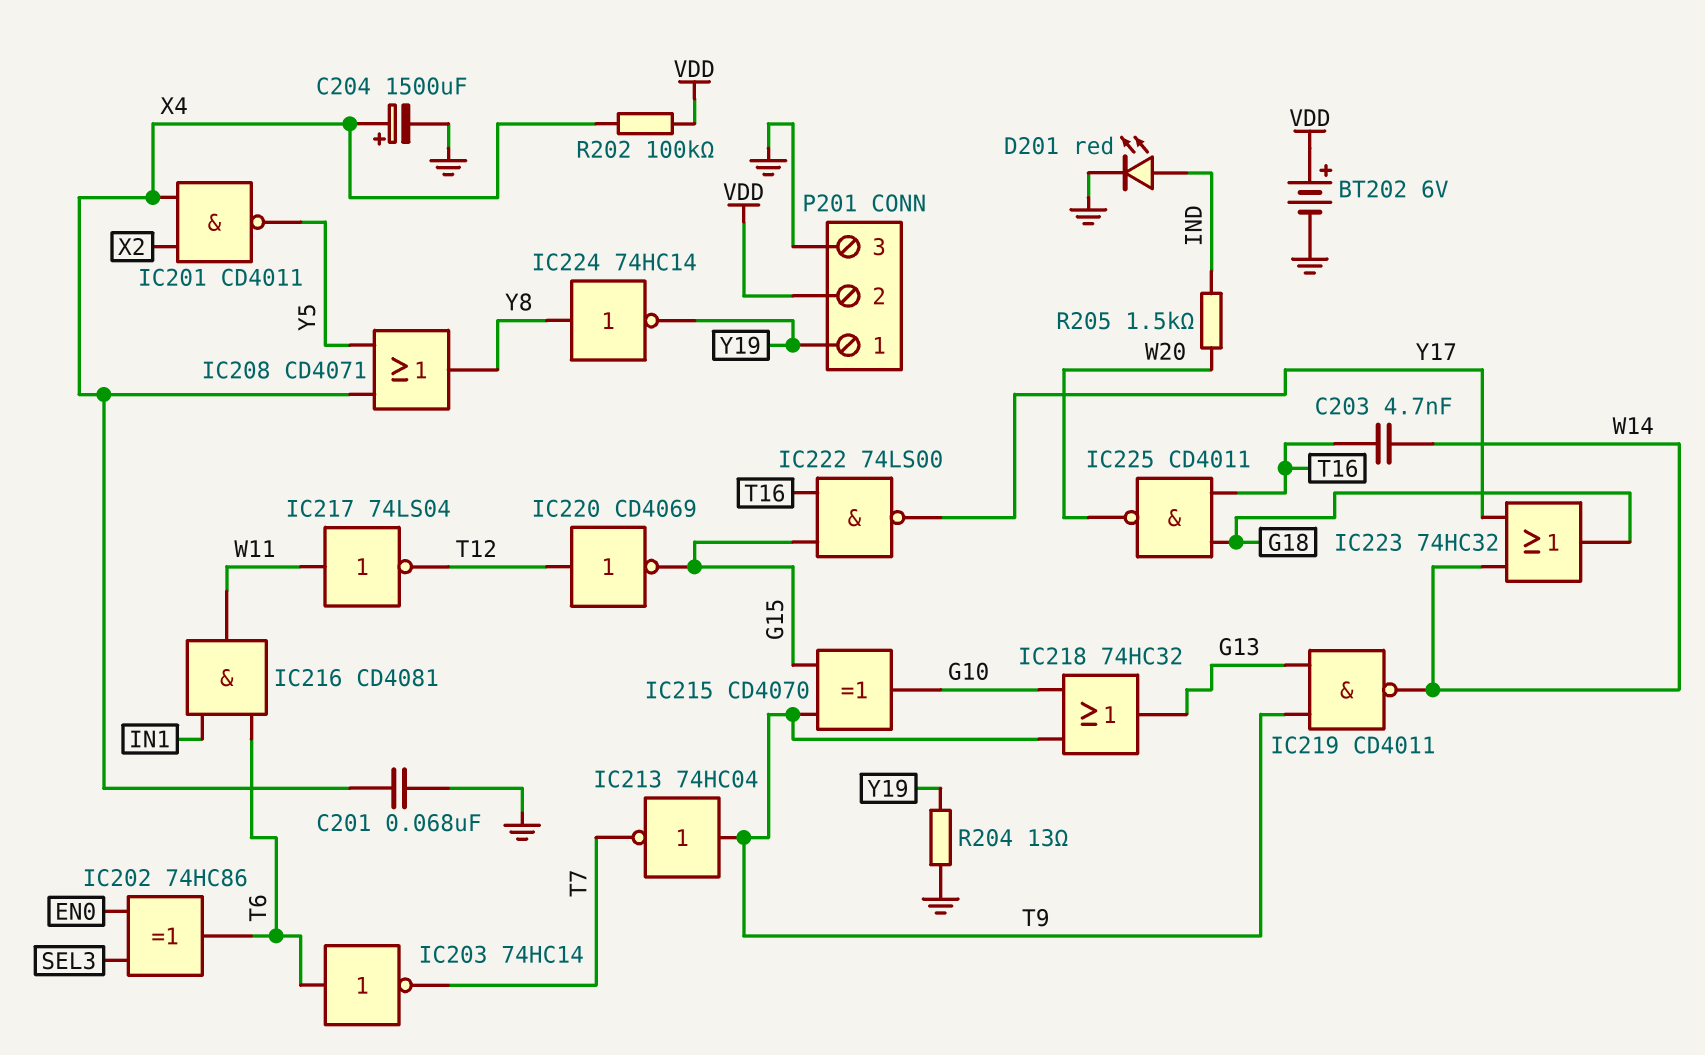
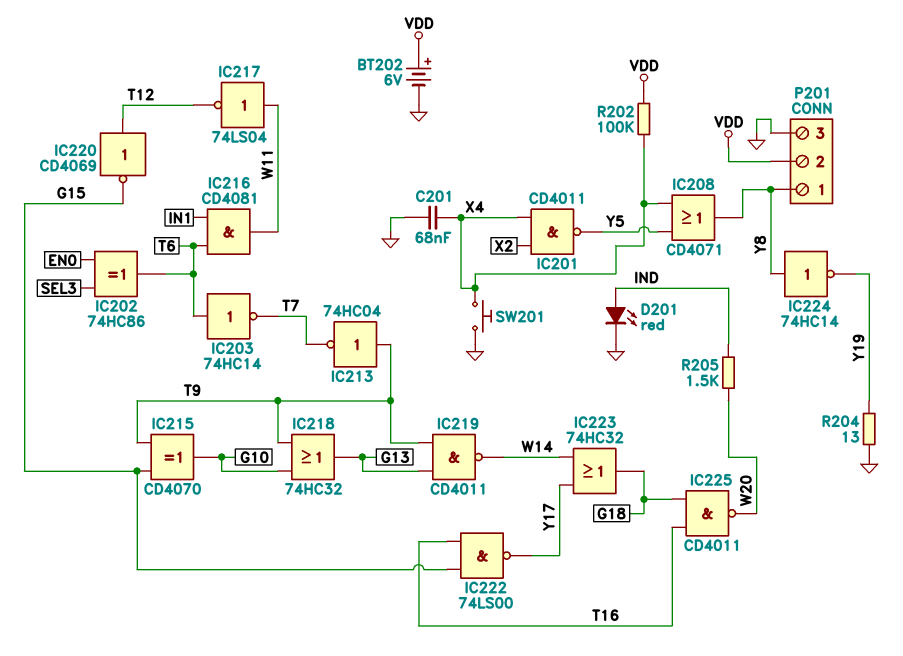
C203: 4.7nF (T16, W14) -> none
C204: 1500uF (plus X4, minus GND) -> none
P201 pin 1: Y19 -> Y8
SW201: none -> button (GND, X4)

